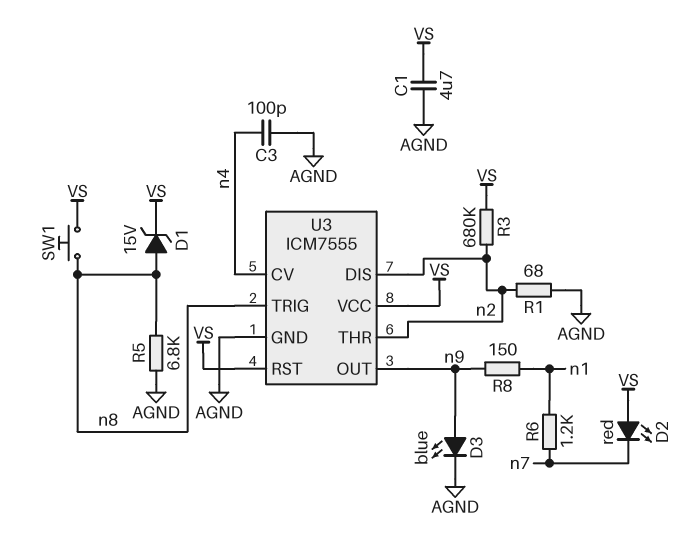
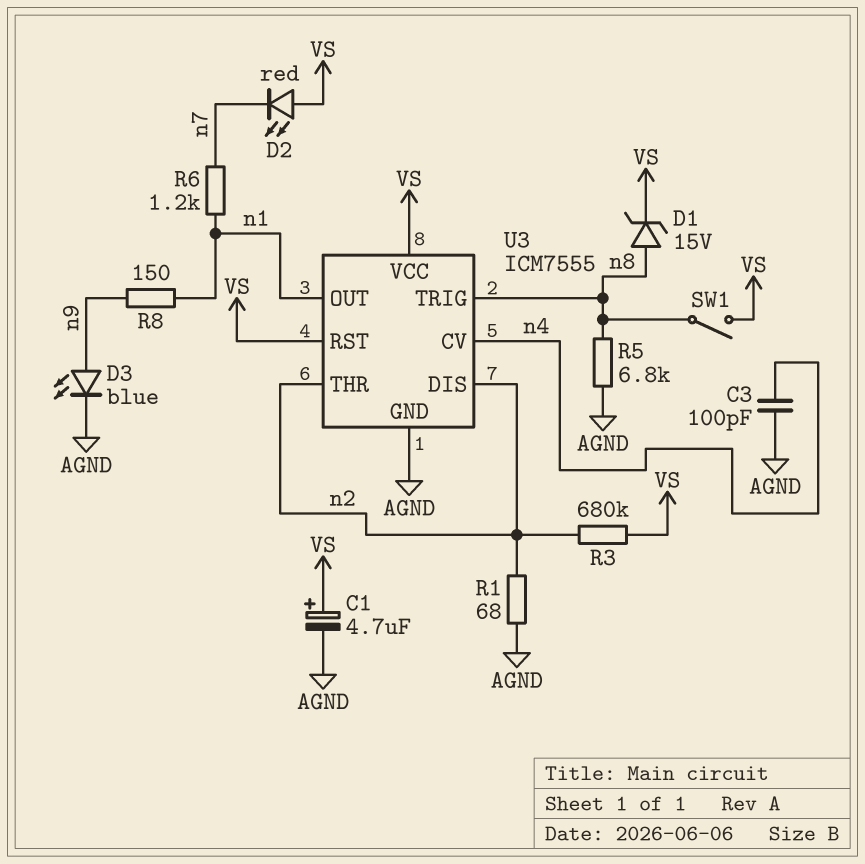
C1: 4.7uF (AGND, VS) -> 4.7uF (plus VS, minus AGND)
SW1: button (VS, n8) -> switch (VS, n8)
U3 pin OUT: n9 -> n1

